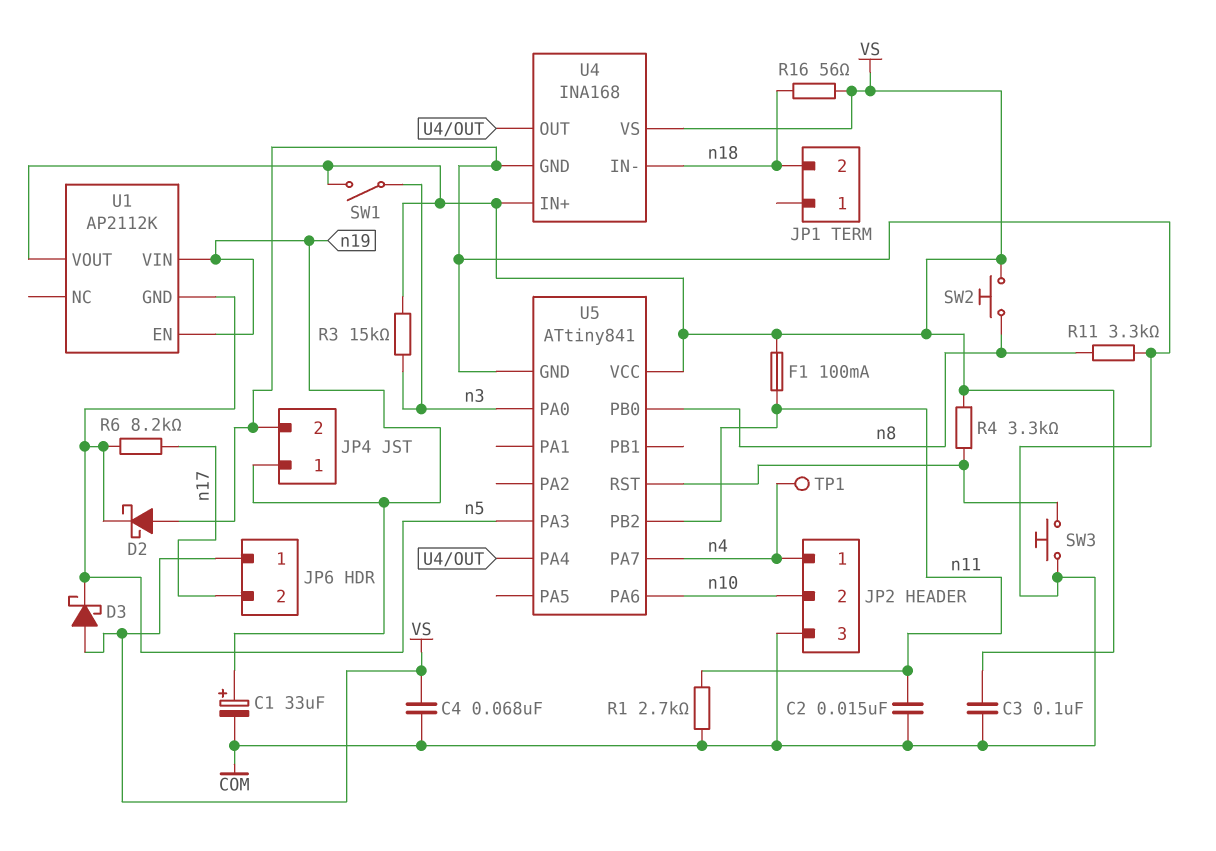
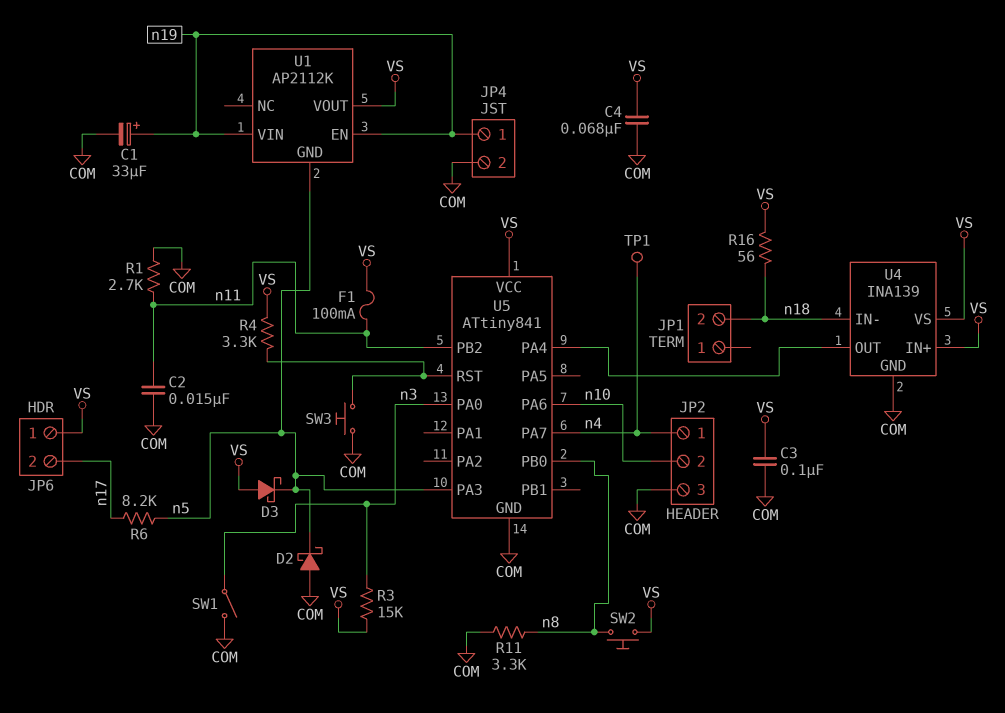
SW1: switch (VS, n3) -> switch (COM, n3)
U4: INA168 -> INA139

